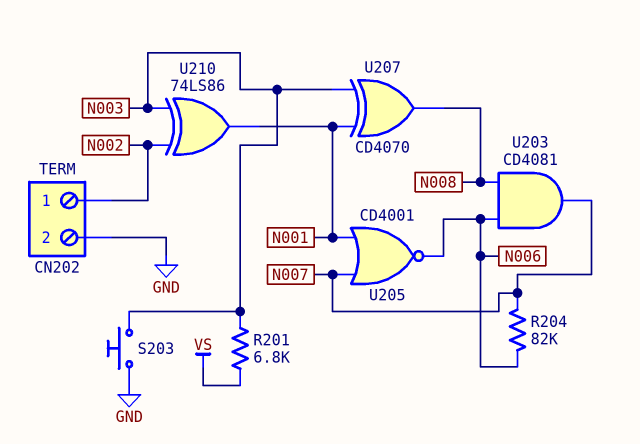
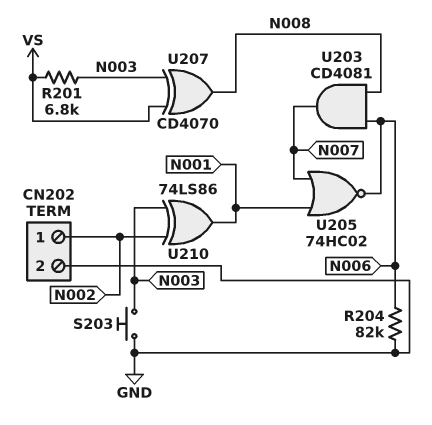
R204: 82k (N006, N007) -> 82k (GND, N006)
U205: NOR CD4001 (in N001, in N007, out N006) -> NOR 74HC02 (in N001, in N007, out N006)
U207: XOR CD4070 (in N001, in N003, out N008) -> XOR CD4070 (in N003, in VS, out N008)

